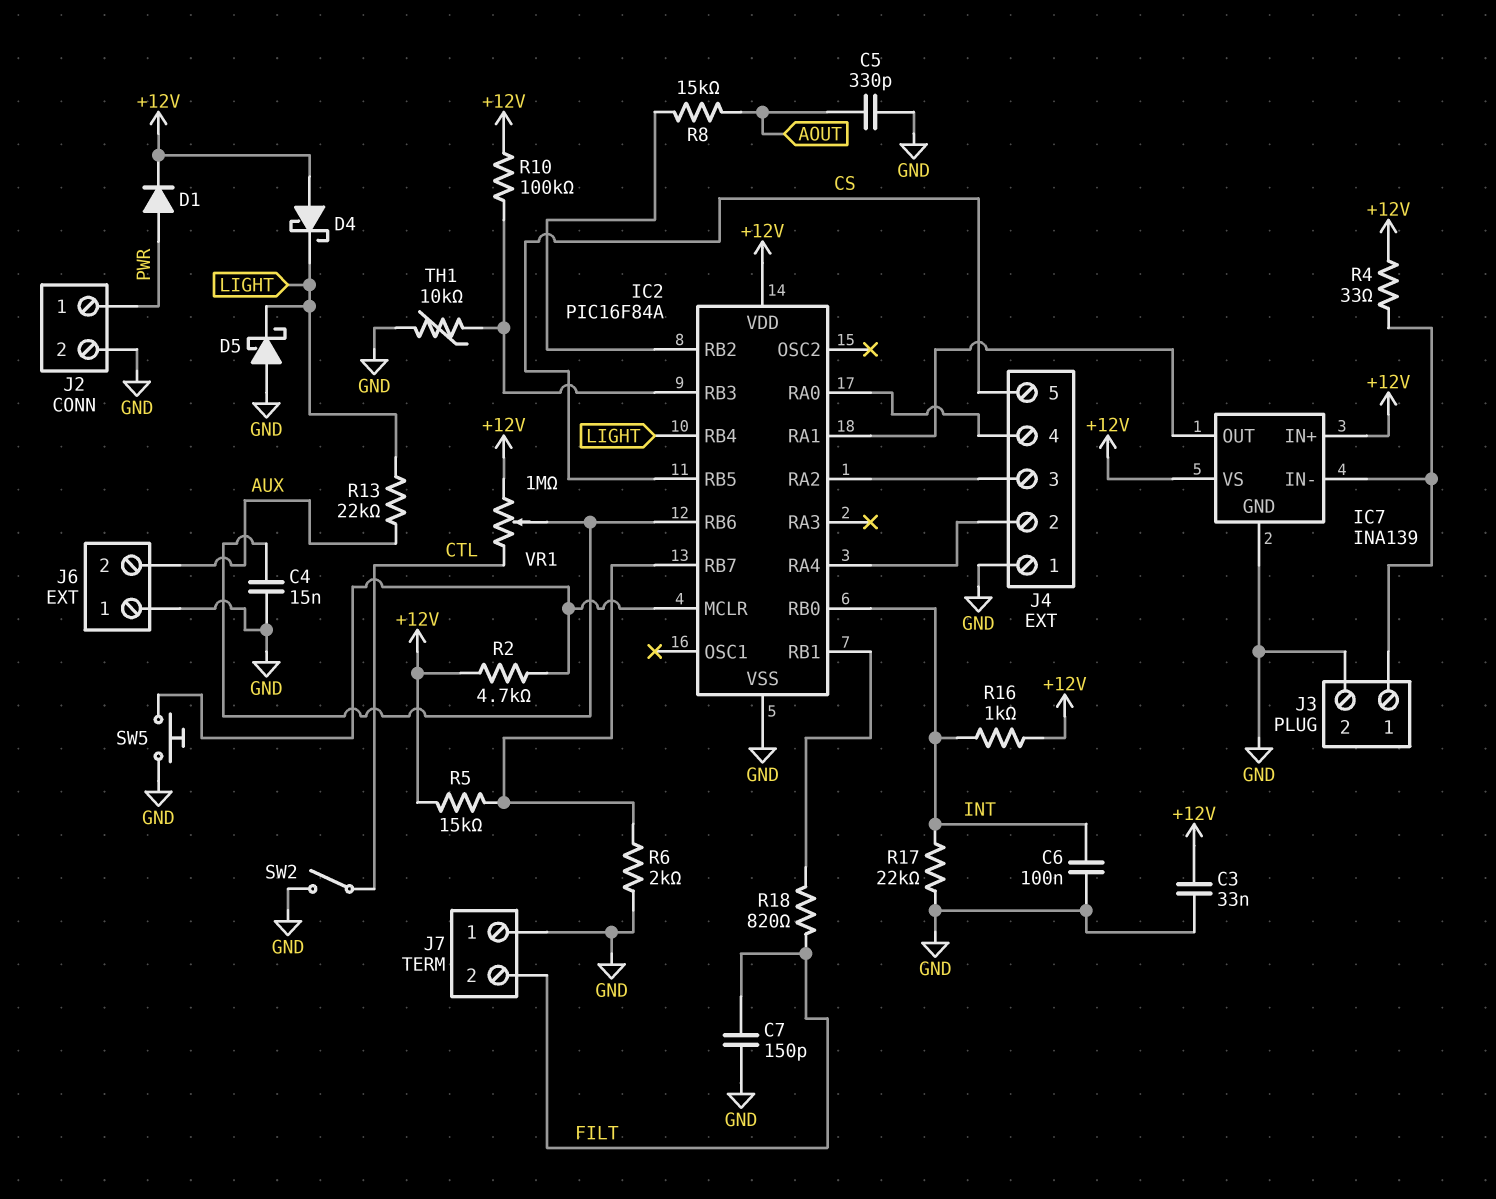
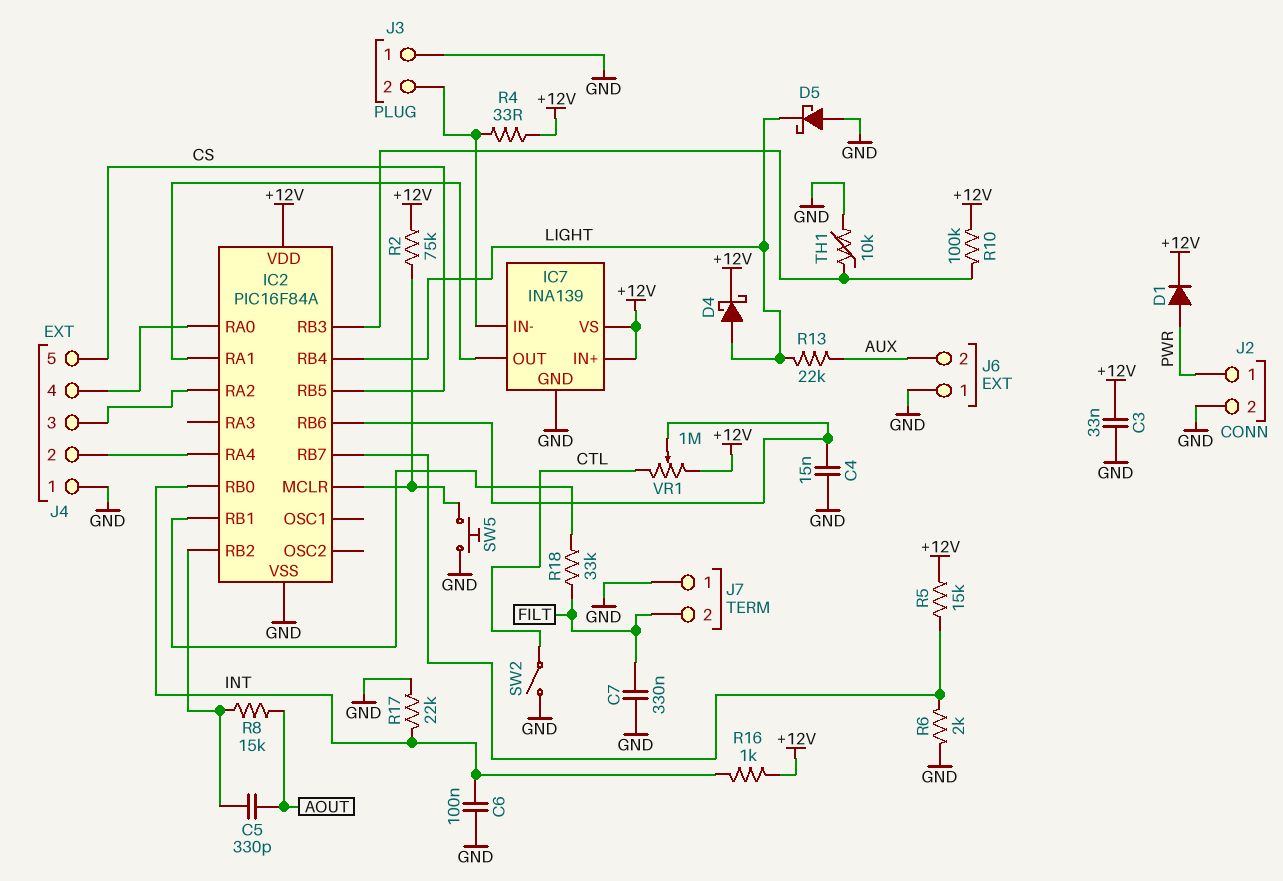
C5: 330pF (AOUT, GND) -> 330pF (AOUT, IC2/RB2)
C7: 150pF (FILT, GND) -> 330nF (FILT, GND)
D4: schottky (A +12V, K LIGHT) -> schottky (A LIGHT, K +12V)
J3 pin 1: IC7/IN- -> GND
J3 pin 2: GND -> IC7/IN-
R2: 4.7k (+12V, IC2/MCLR) -> 75k (+12V, IC2/MCLR)
R18: 820 (FILT, IC2/RB1) -> 33k (FILT, IC2/RB1)

